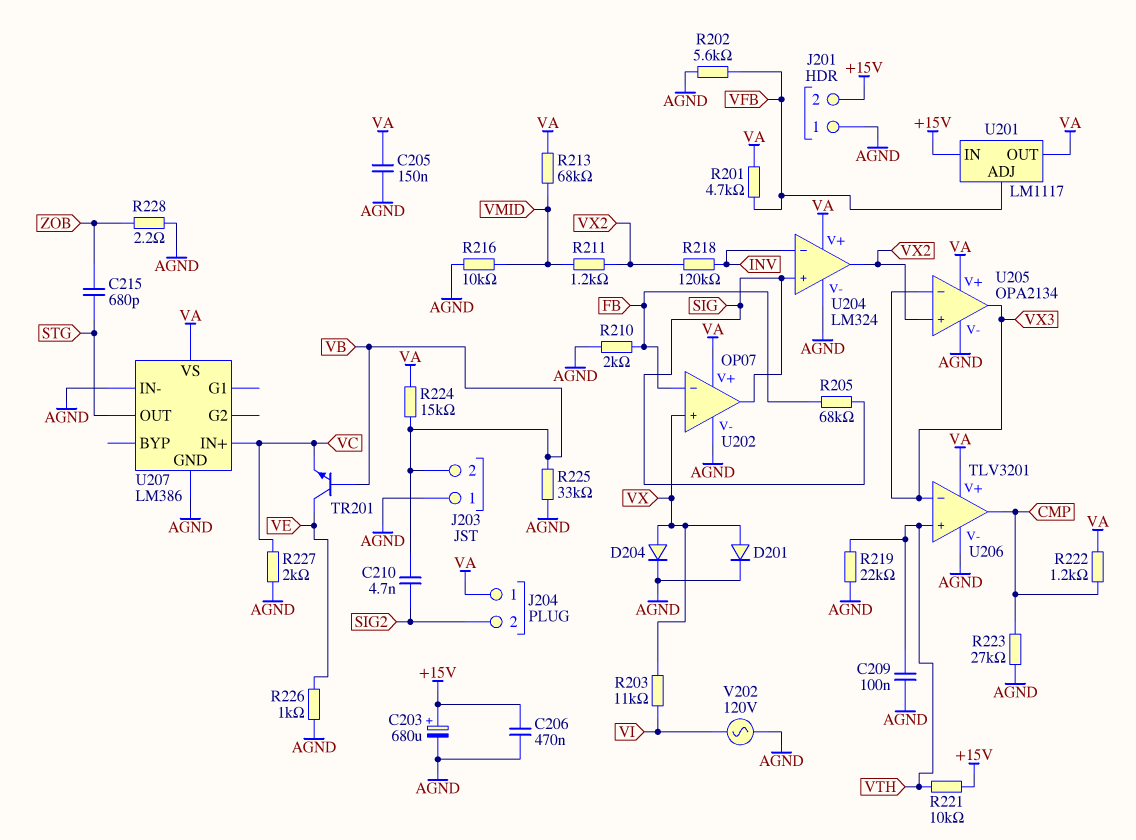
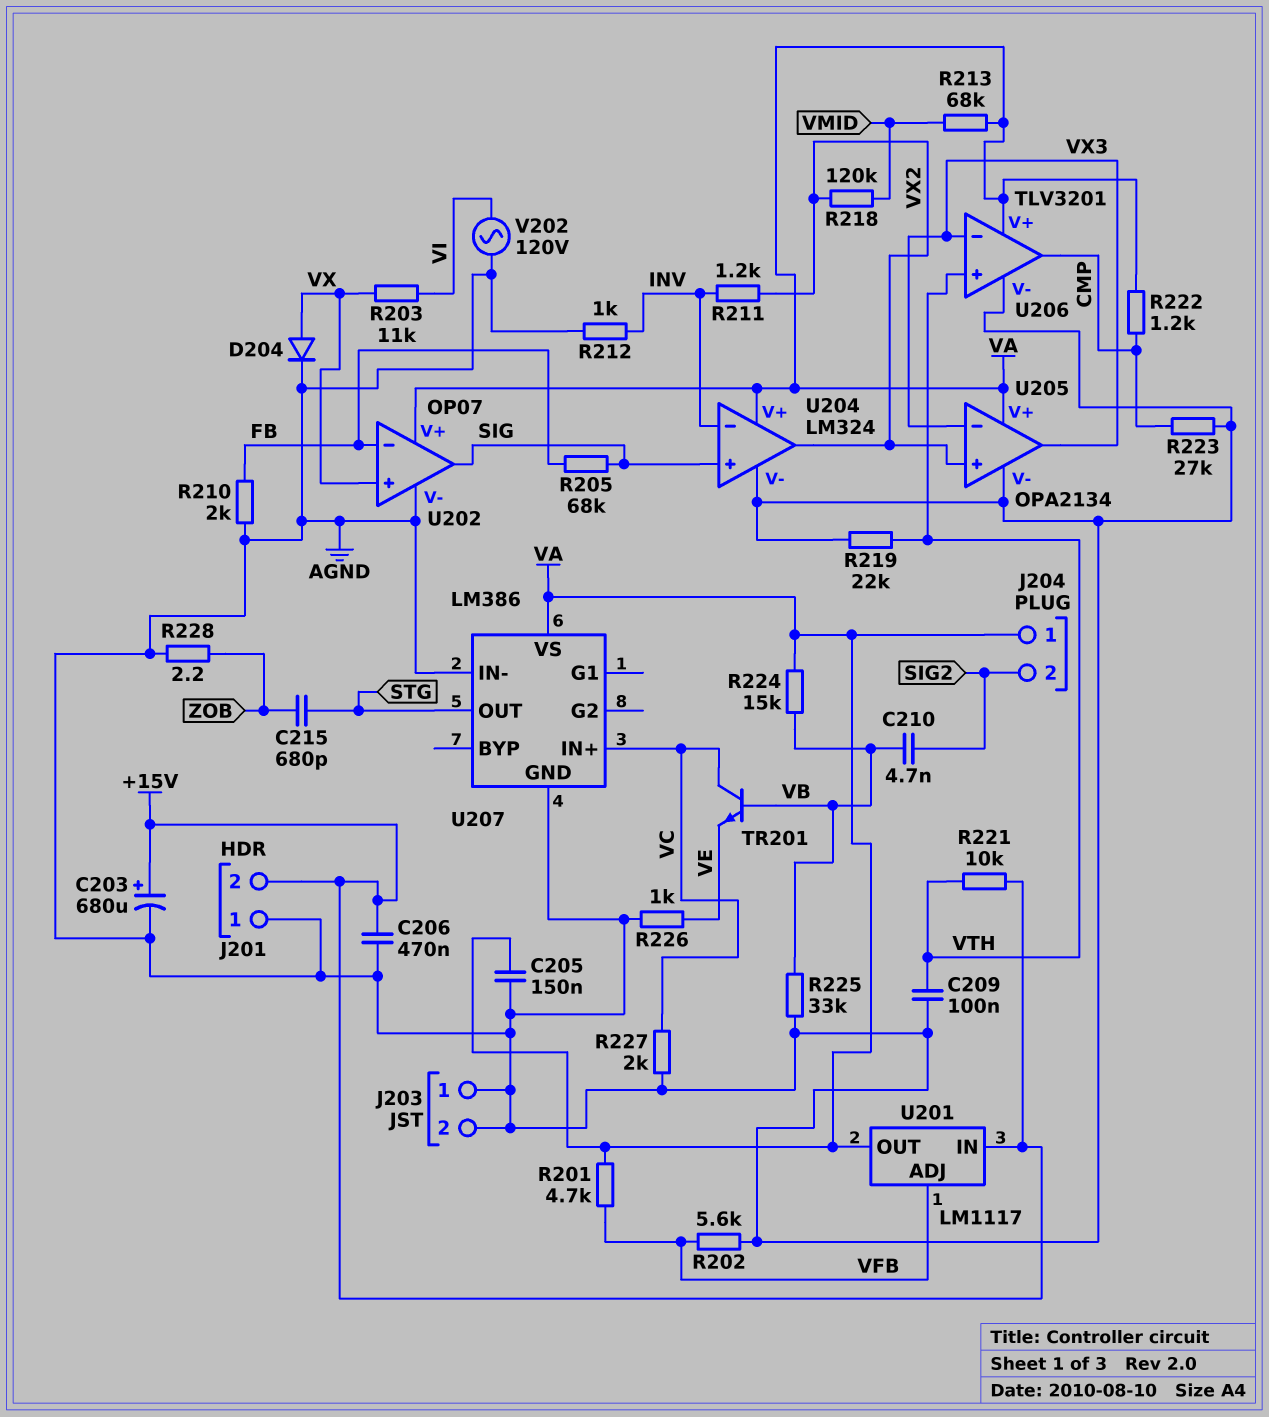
D201: diode (A VX, K AGND) -> none
J203 pin 2: VB -> AGND
R211: 1.2k (VMID, VX2) -> 1.2k (INV, VX2)
R212: none -> 1k (AGND, INV)
R216: 10k (AGND, VMID) -> none
R218: 120k (INV, VX2) -> 120k (VMID, VX2)
TR201: NPN (B VB, C VE, E VC) -> NPN (B VB, C VC, E VE)

